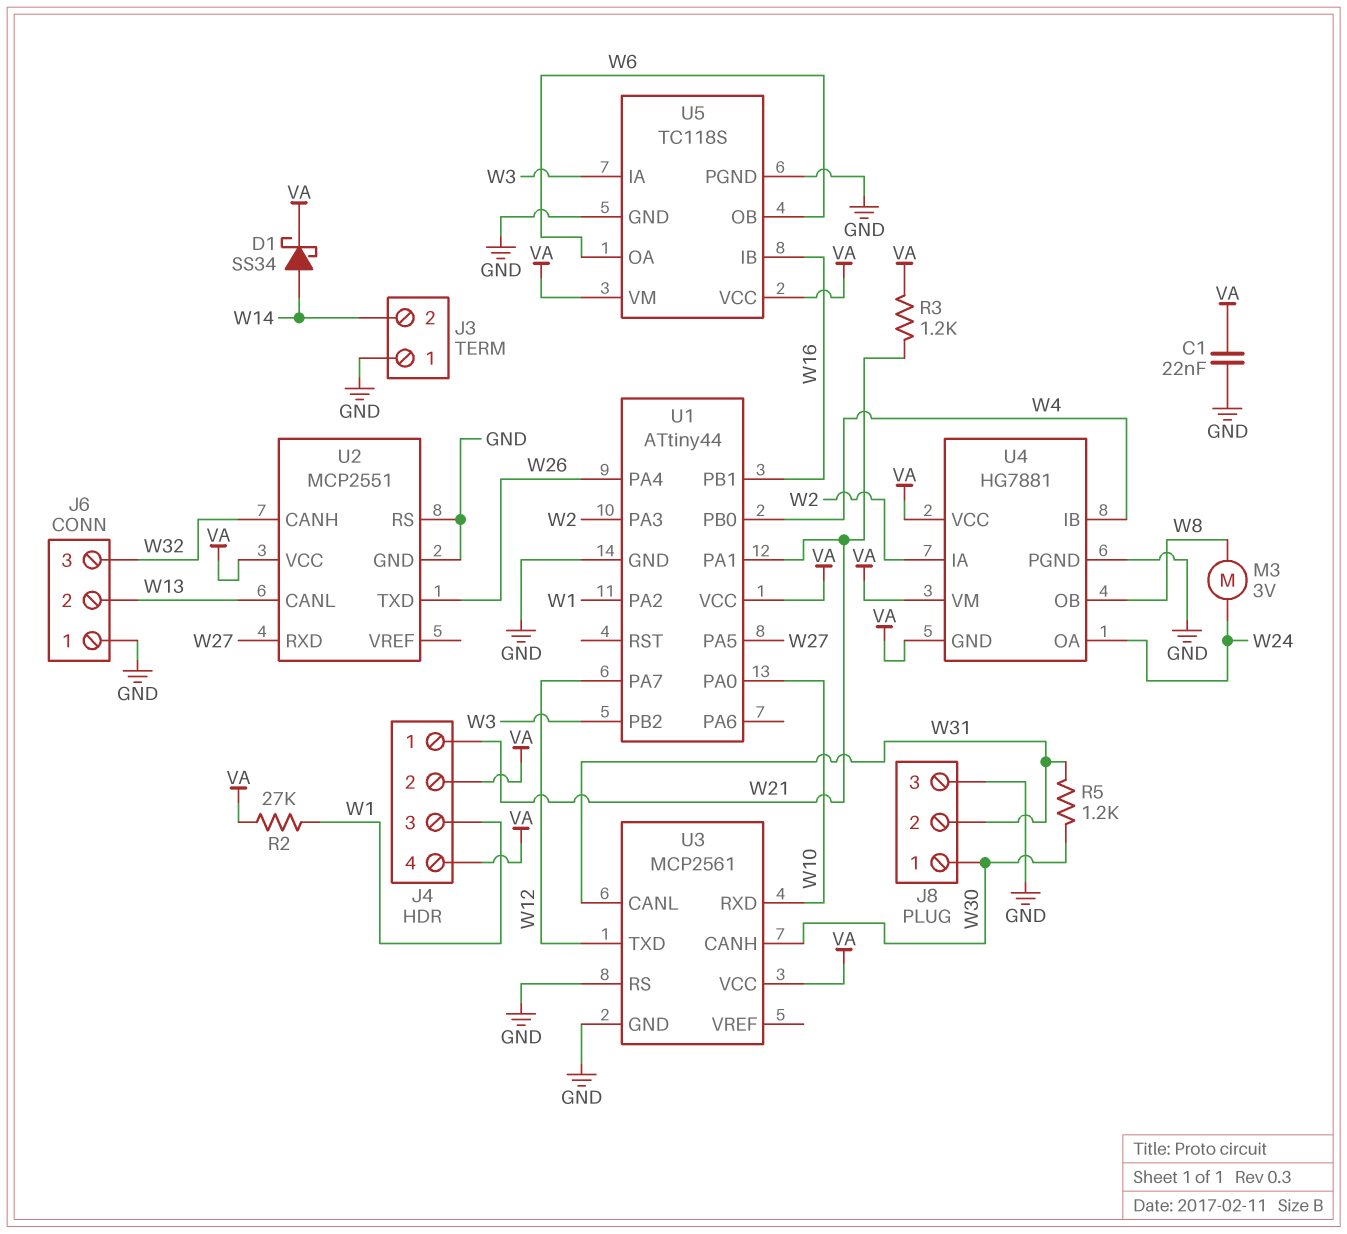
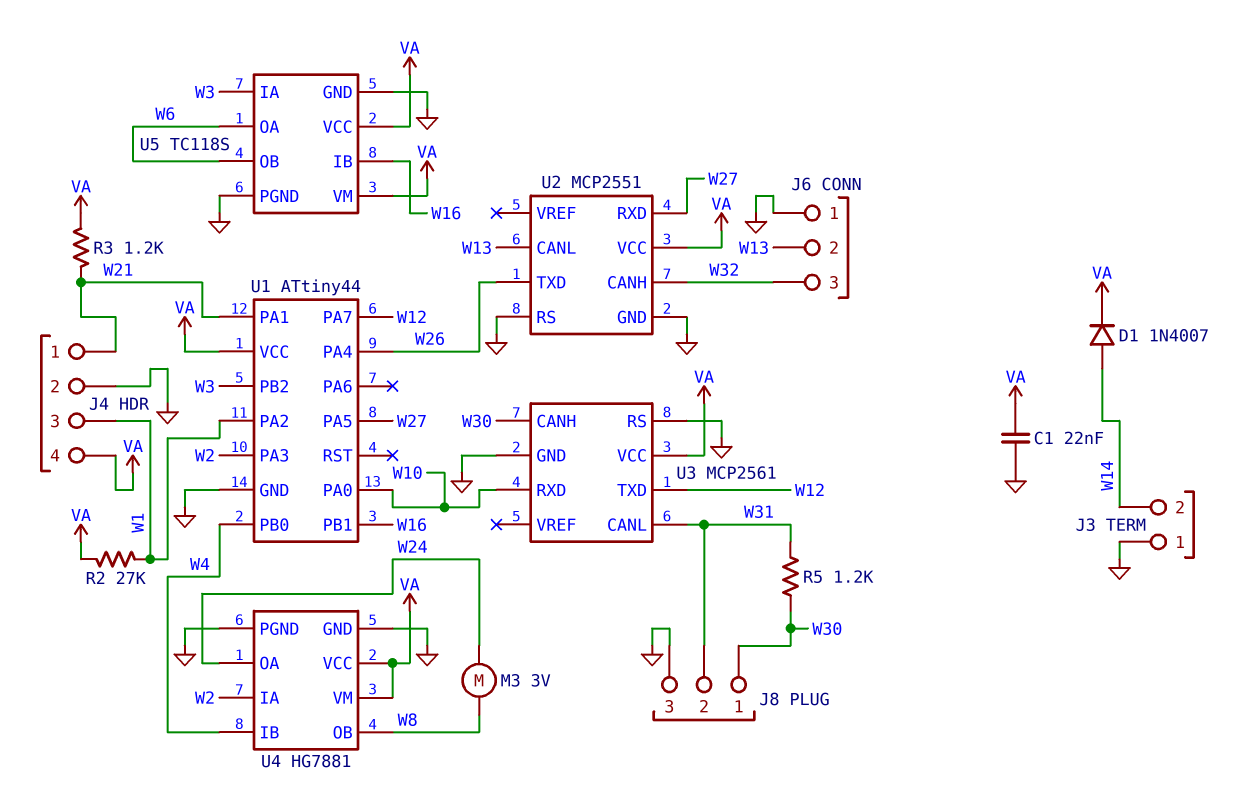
D1: schottky SS34 (A W14, K VA) -> diode 1N4007 (A W14, K VA)
J4 pin 2: VA -> GND
U4 pin GND: VA -> GND

